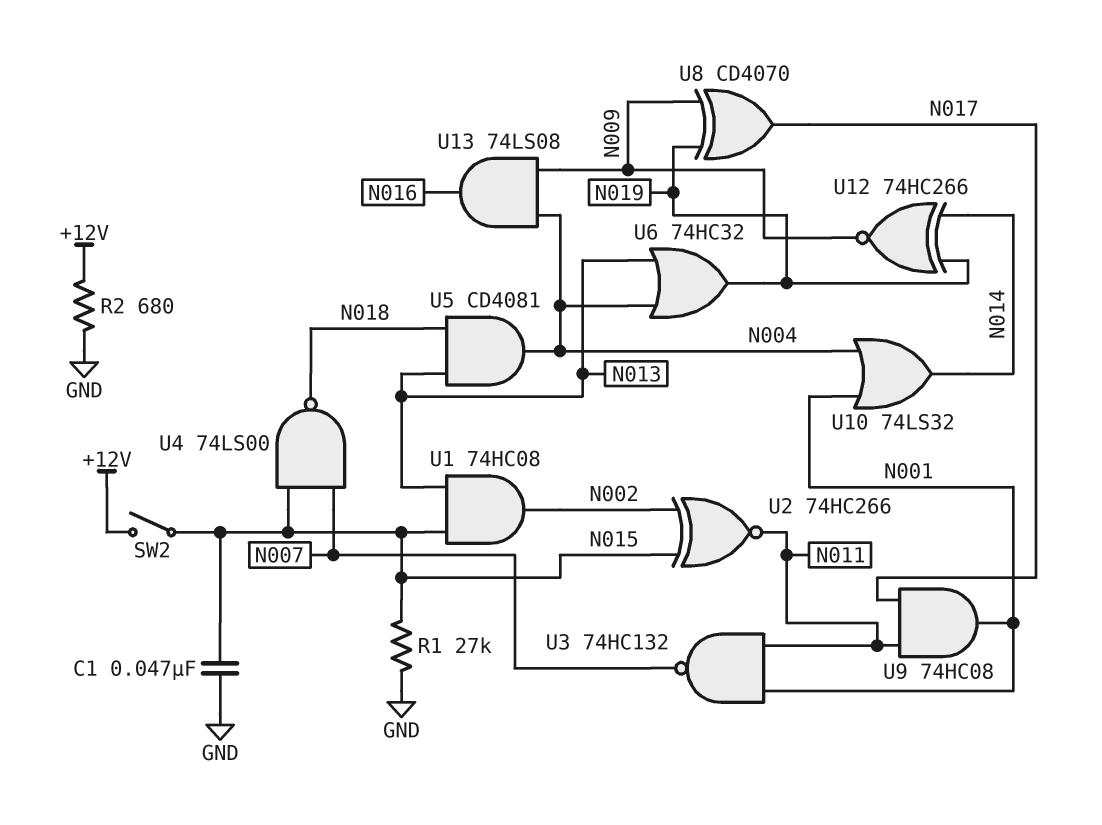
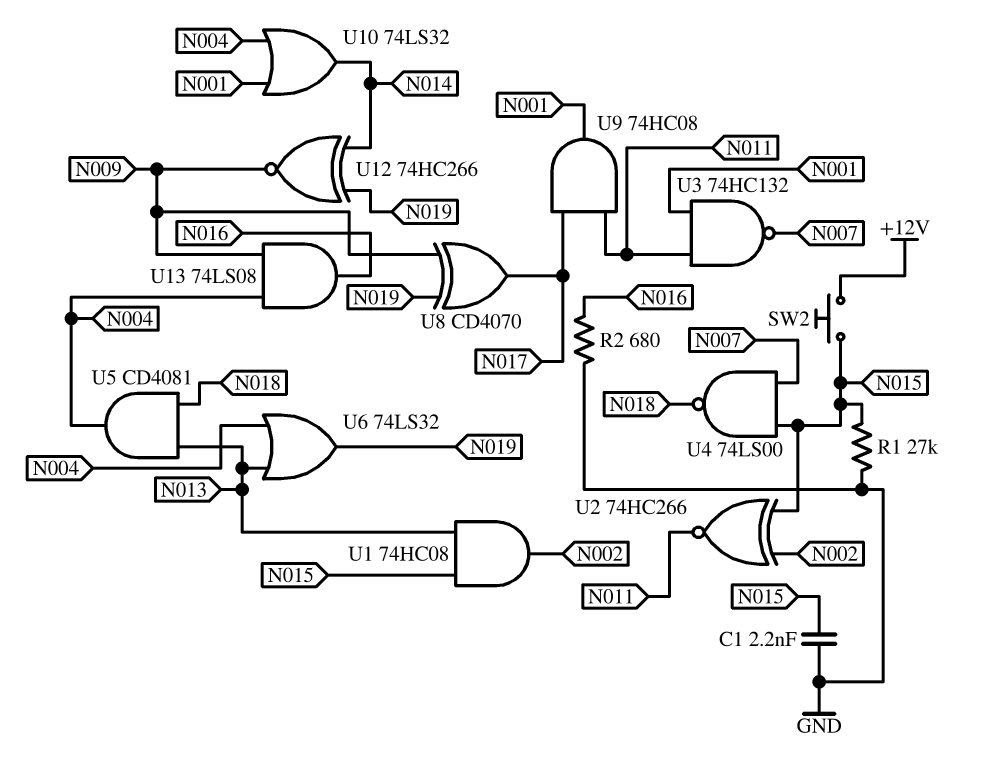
C1: 47nF (GND, N015) -> 2.2nF (GND, N015)
R2: 680 (+12V, GND) -> 680 (GND, N016)
SW2: switch (+12V, N015) -> button (+12V, N015)
U6: OR 74HC32 (in N004, in N013, out N019) -> OR 74LS32 (in N004, in N013, out N019)

